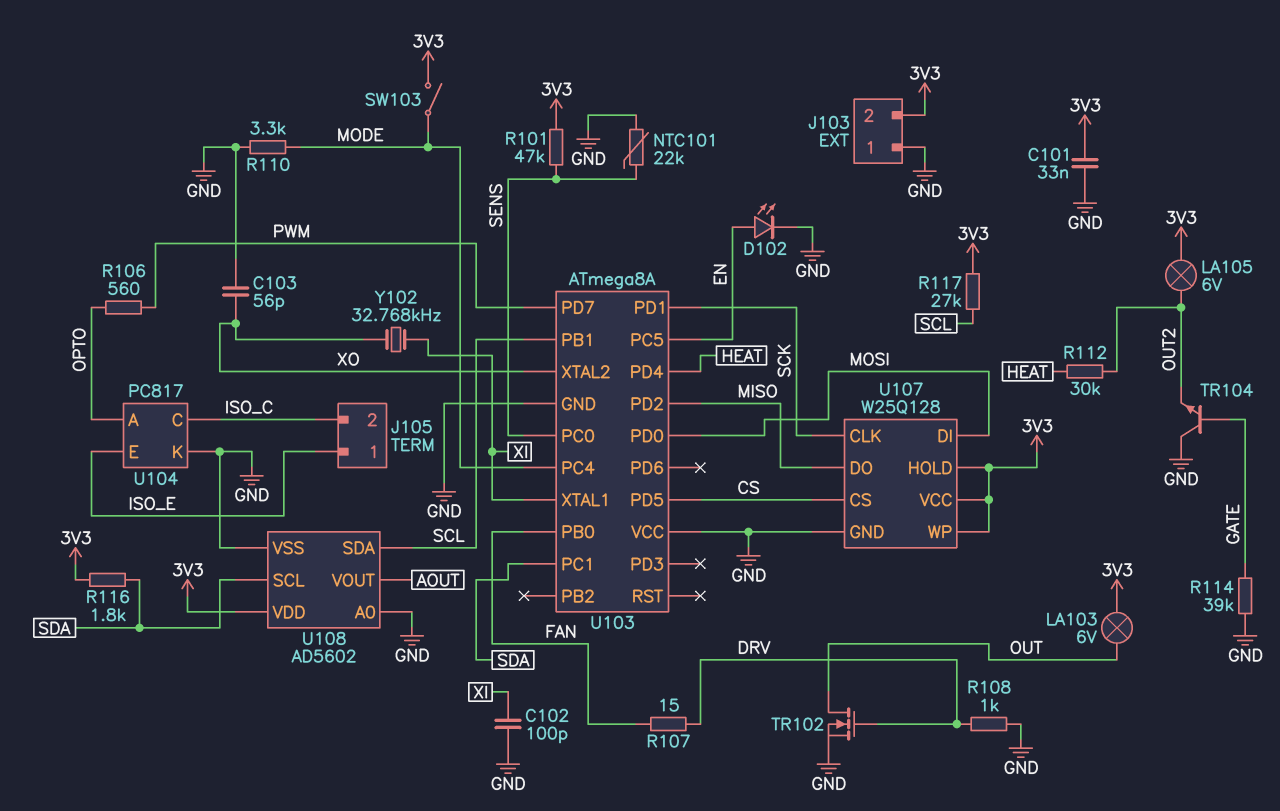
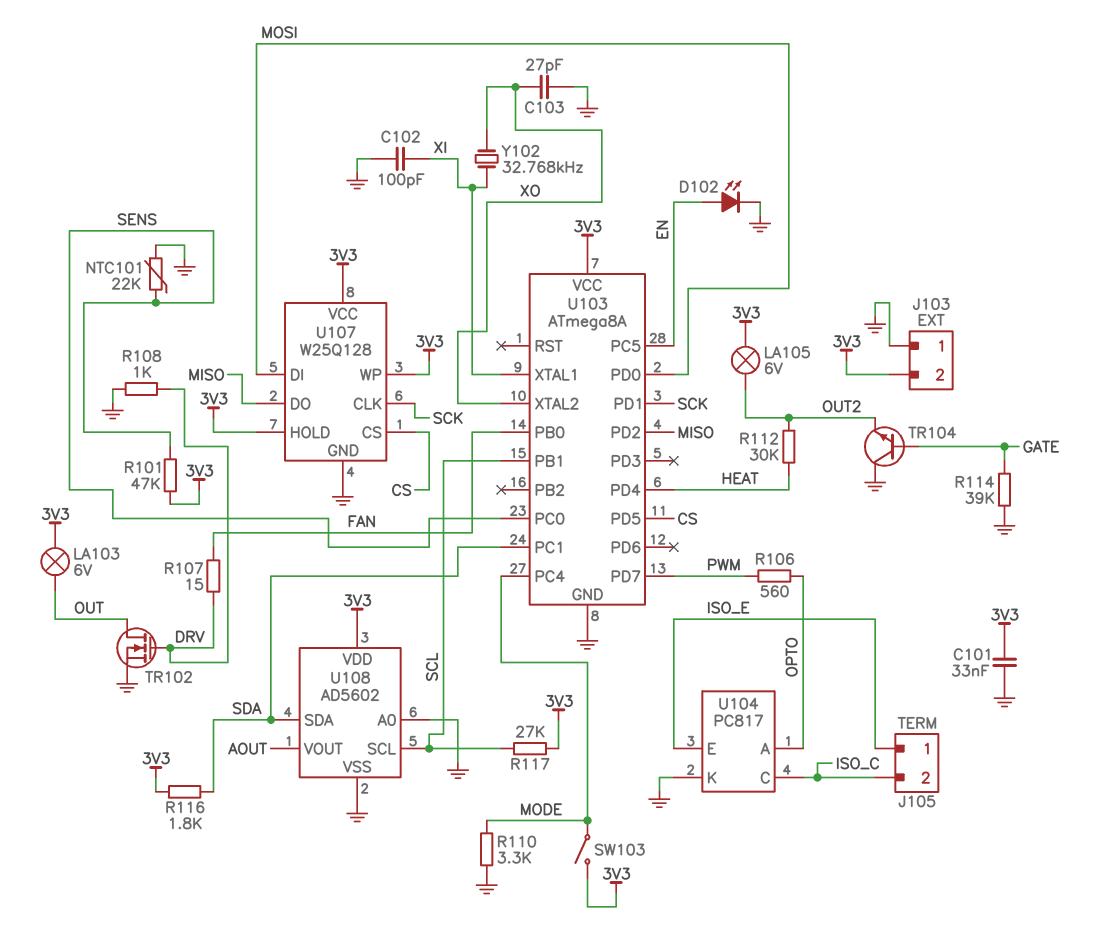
C103: 56pF (GND, XO) -> 27pF (GND, XO)
U103 pin VCC: GND -> 3V3
U108 pin SCL: SDA -> SCL
U108 pin SDA: SCL -> SDA

